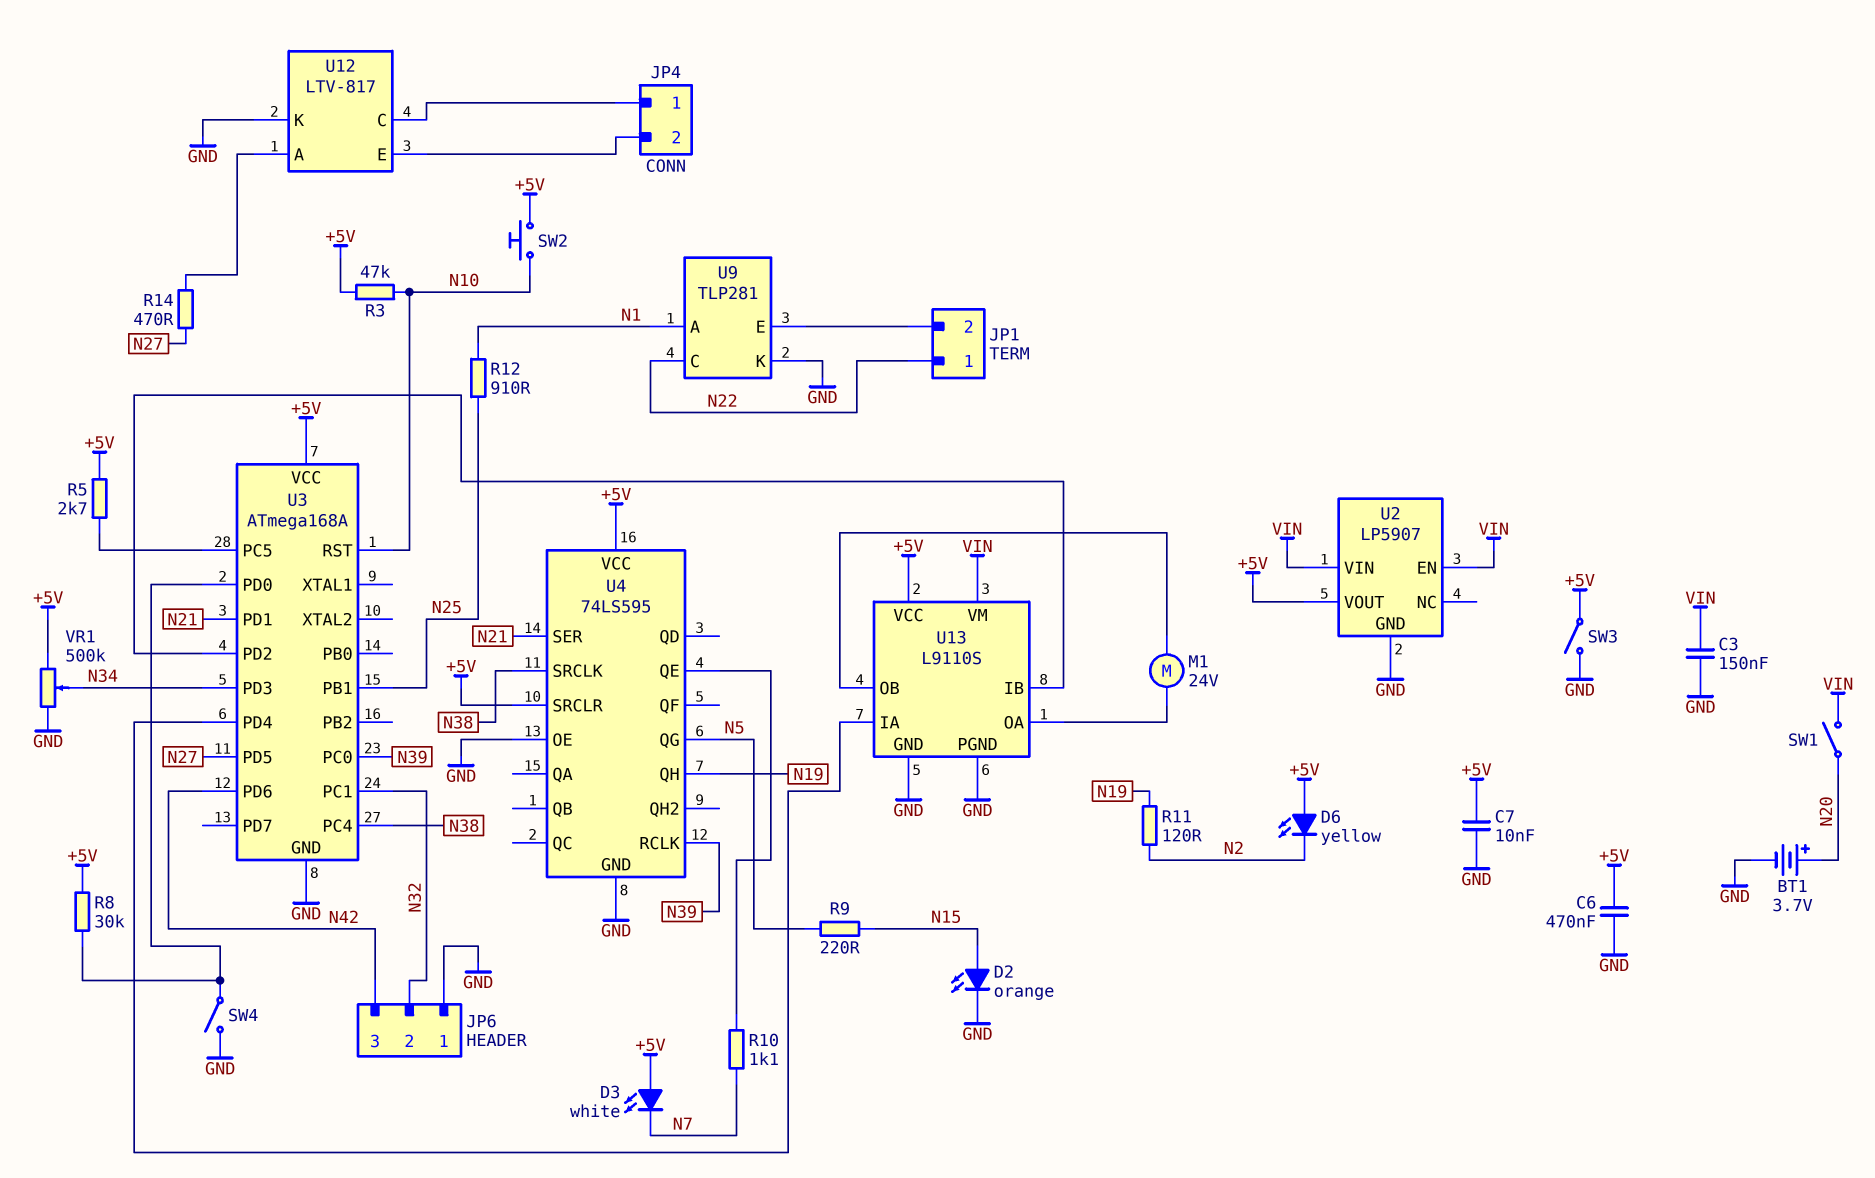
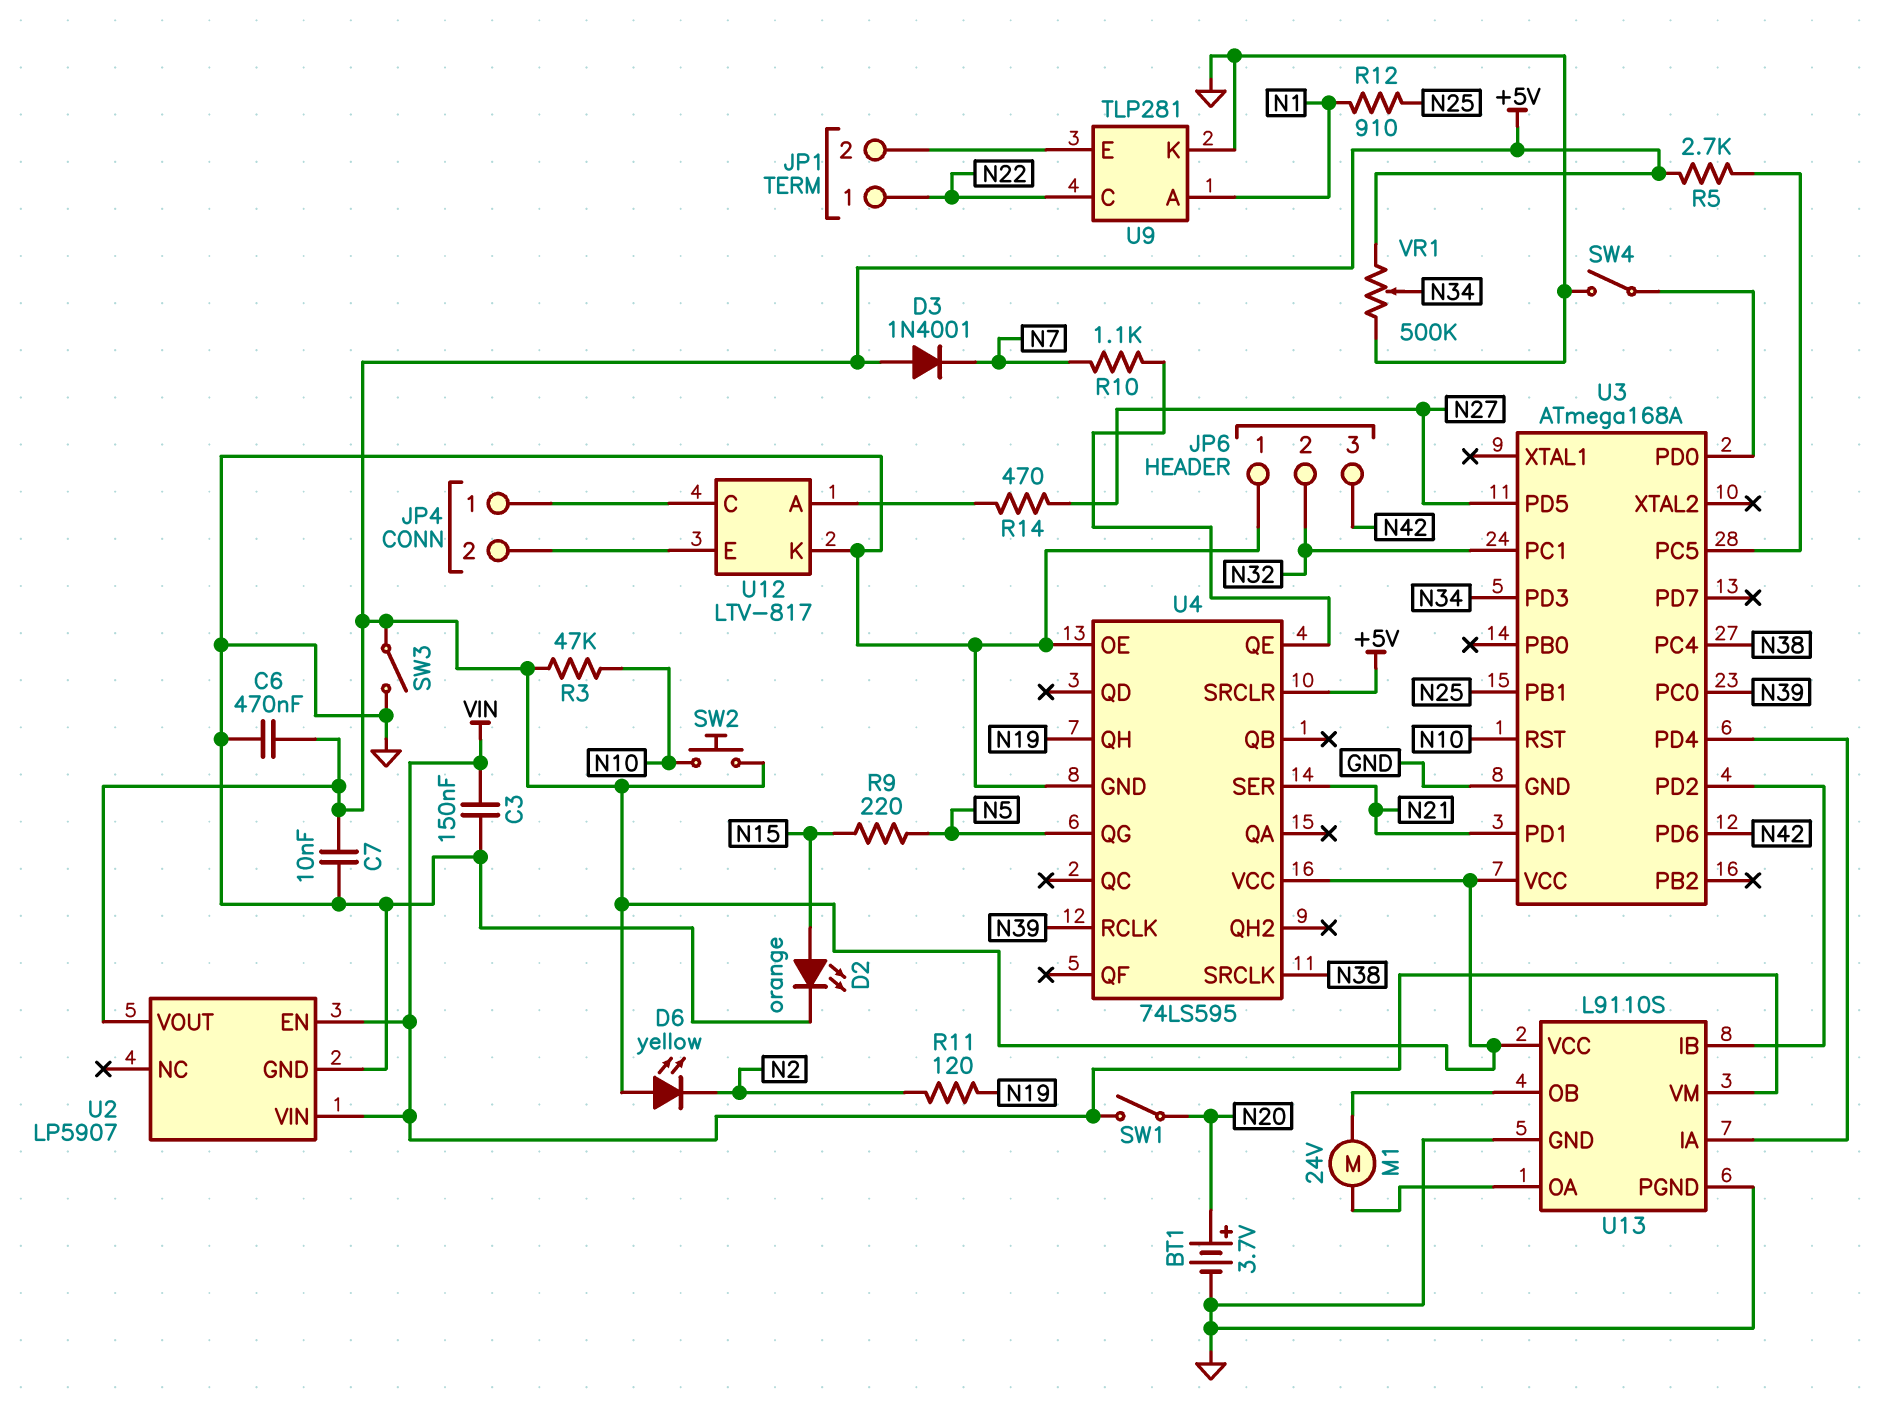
D3: LED white (A +5V, K N7) -> diode 1N4001 (A +5V, K N7)
R8: 30k (+5V, U3/PD0) -> none

